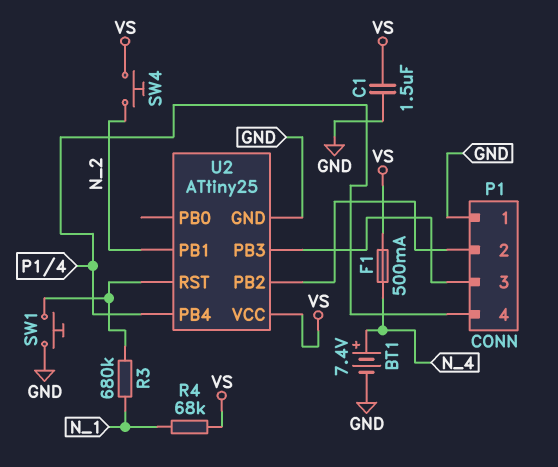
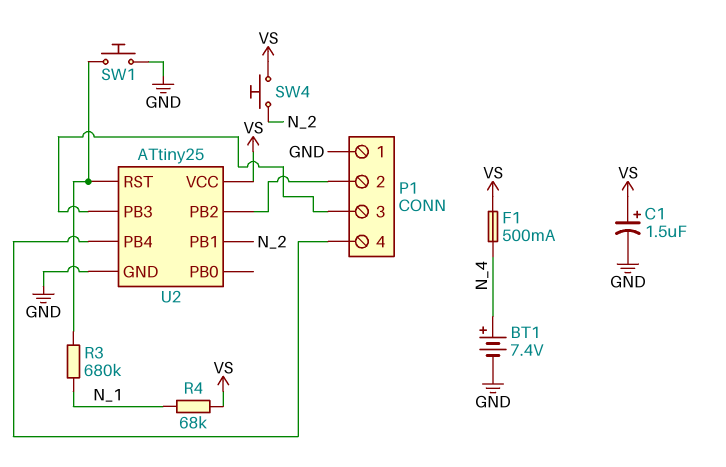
C1: 1.5uF (GND, VS) -> 1.5uF (plus VS, minus GND)

